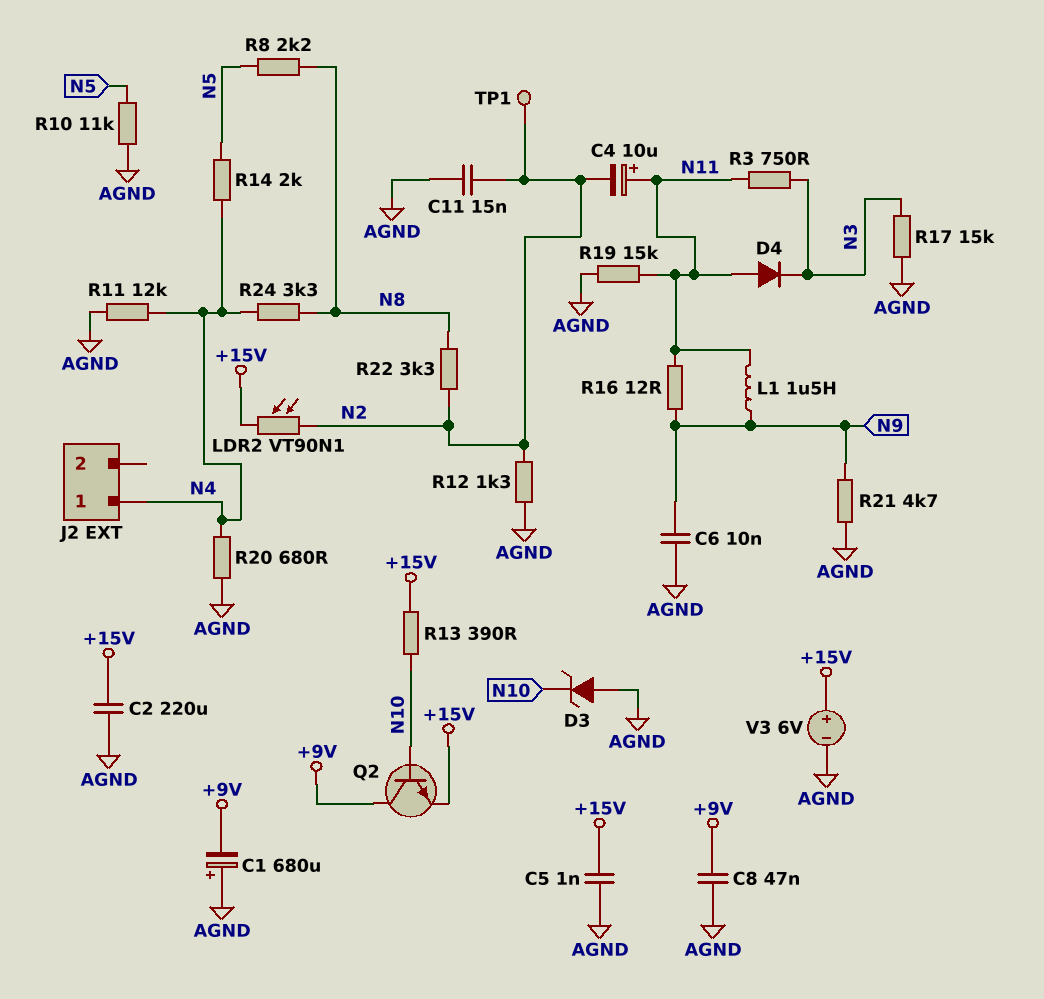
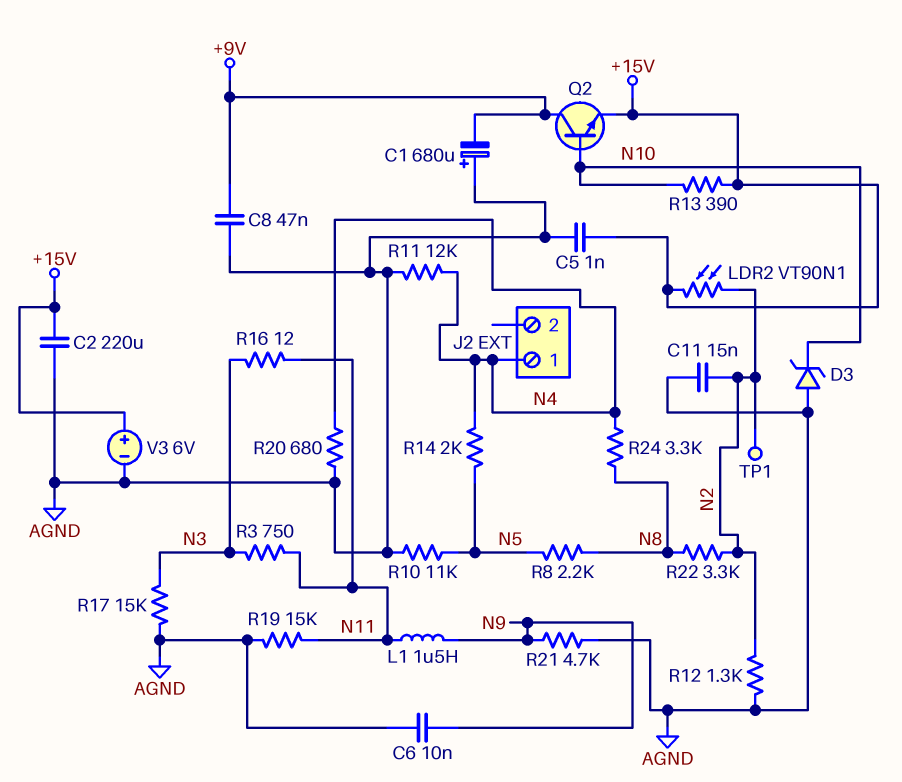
C4: 10uF (plus N11, minus N2) -> none
D4: diode (A N11, K N3) -> none
R16: 12 (N9, N11) -> 12 (N3, N11)

